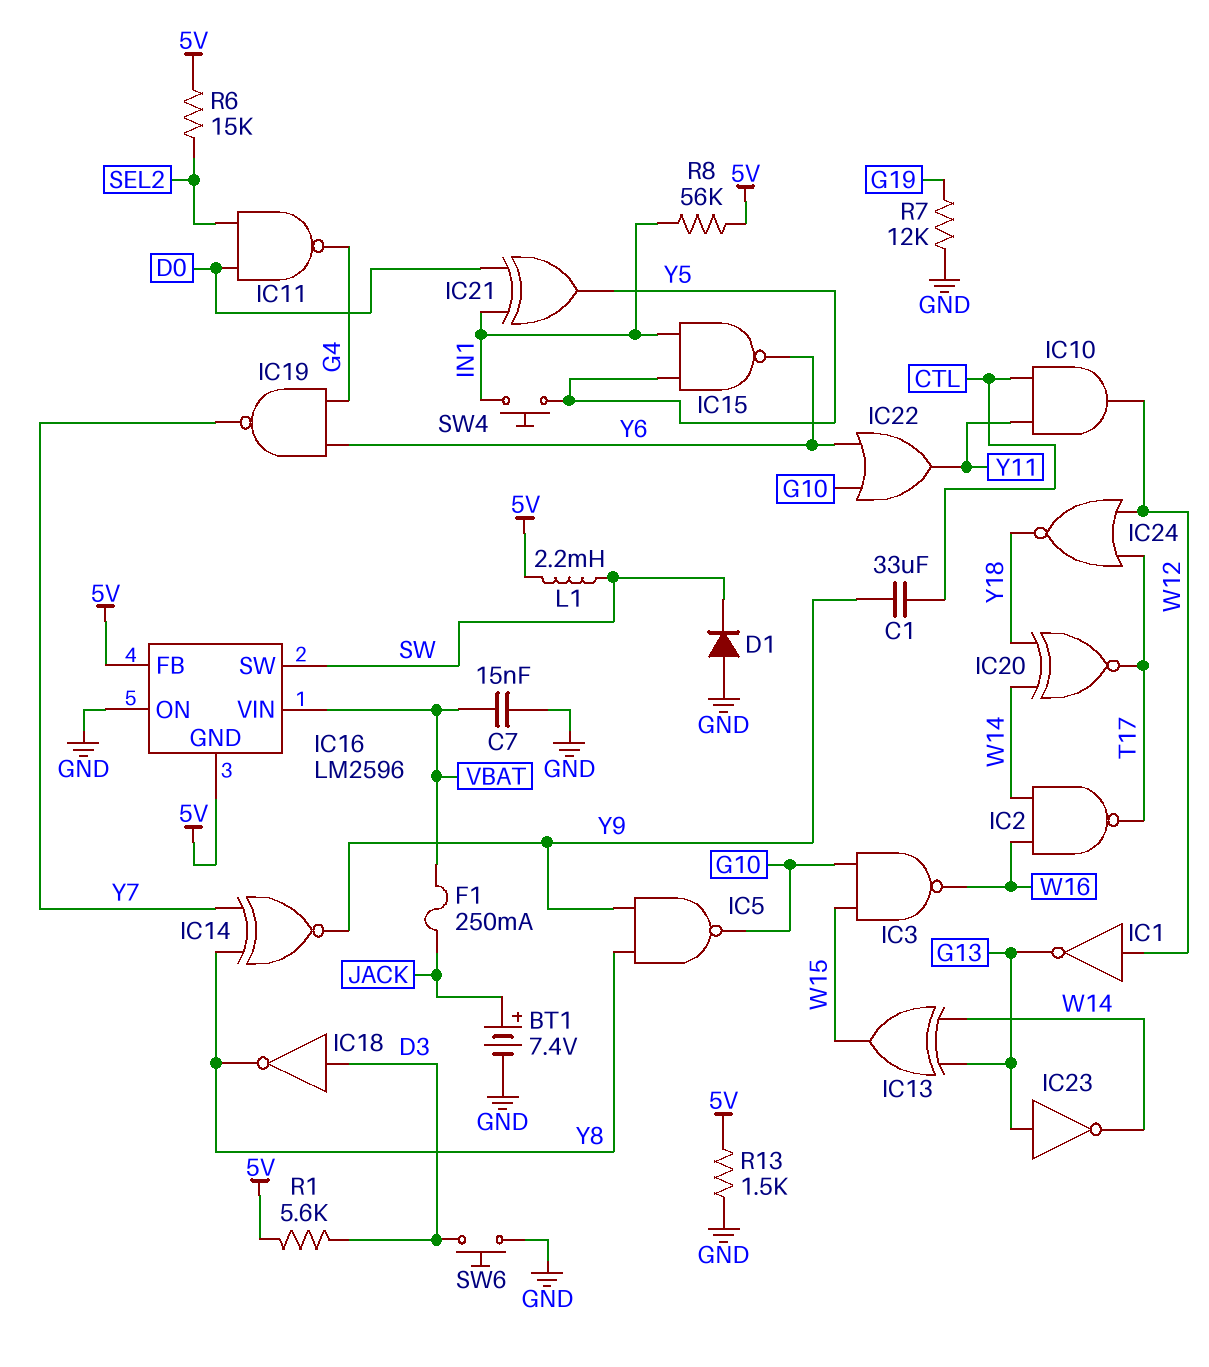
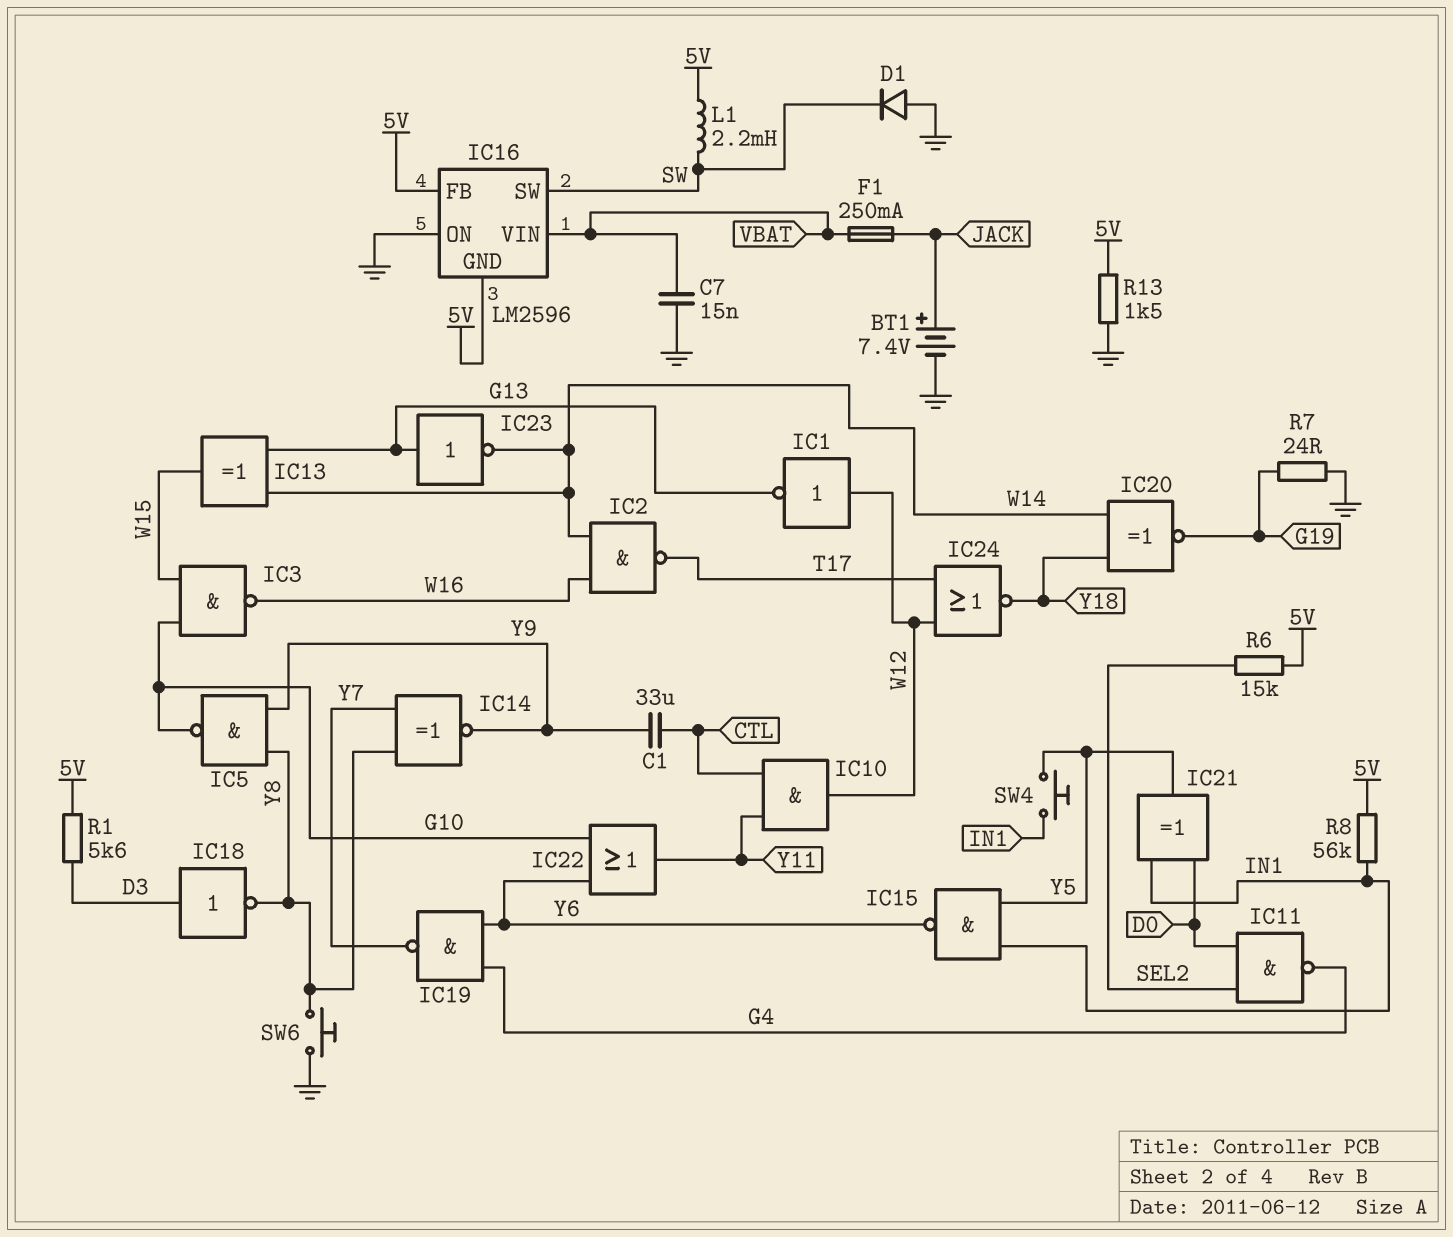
IC20: XNOR (in W14, in Y18, out T17) -> XNOR (in W14, in Y18, out G19)
R7: 12k (G19, GND) -> 24 (G19, GND)
SW6: button (D3, GND) -> button (GND, Y8)

